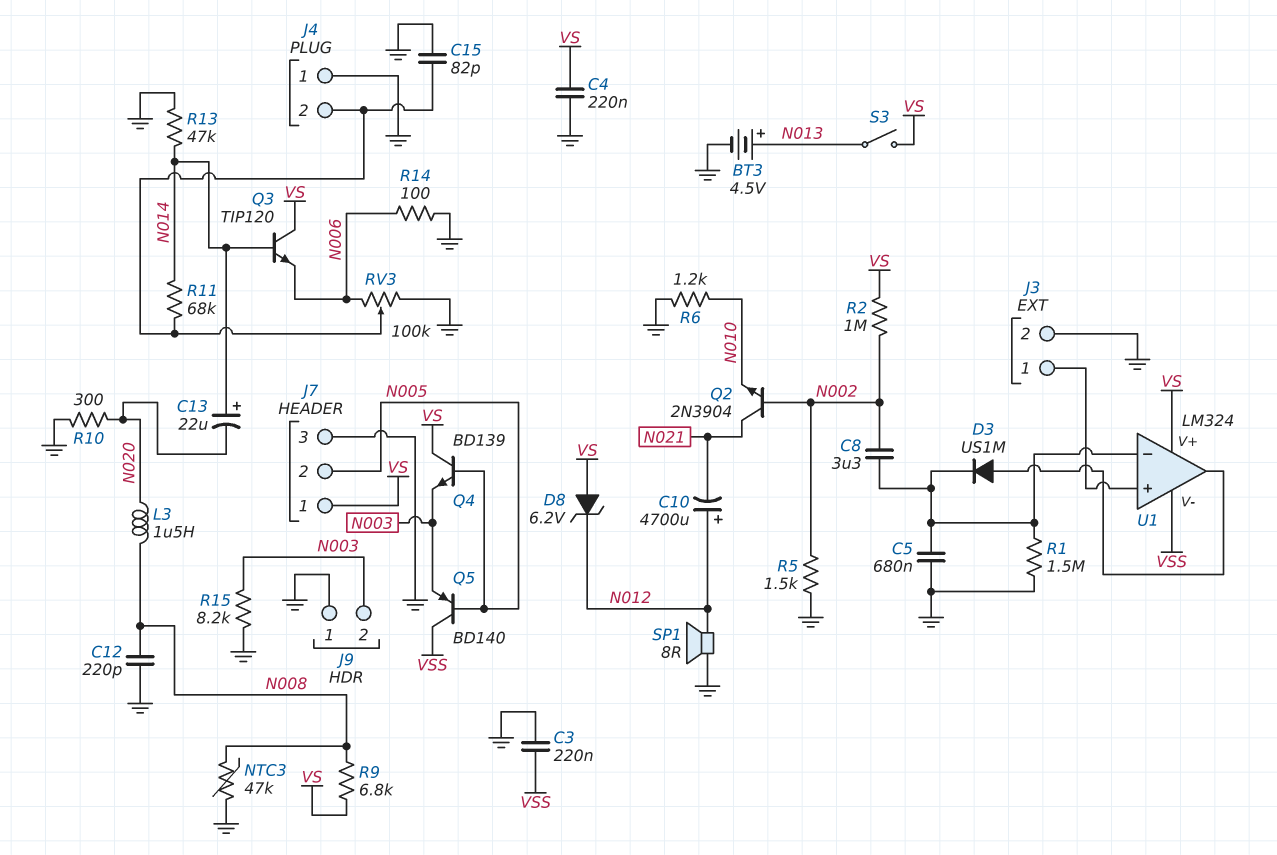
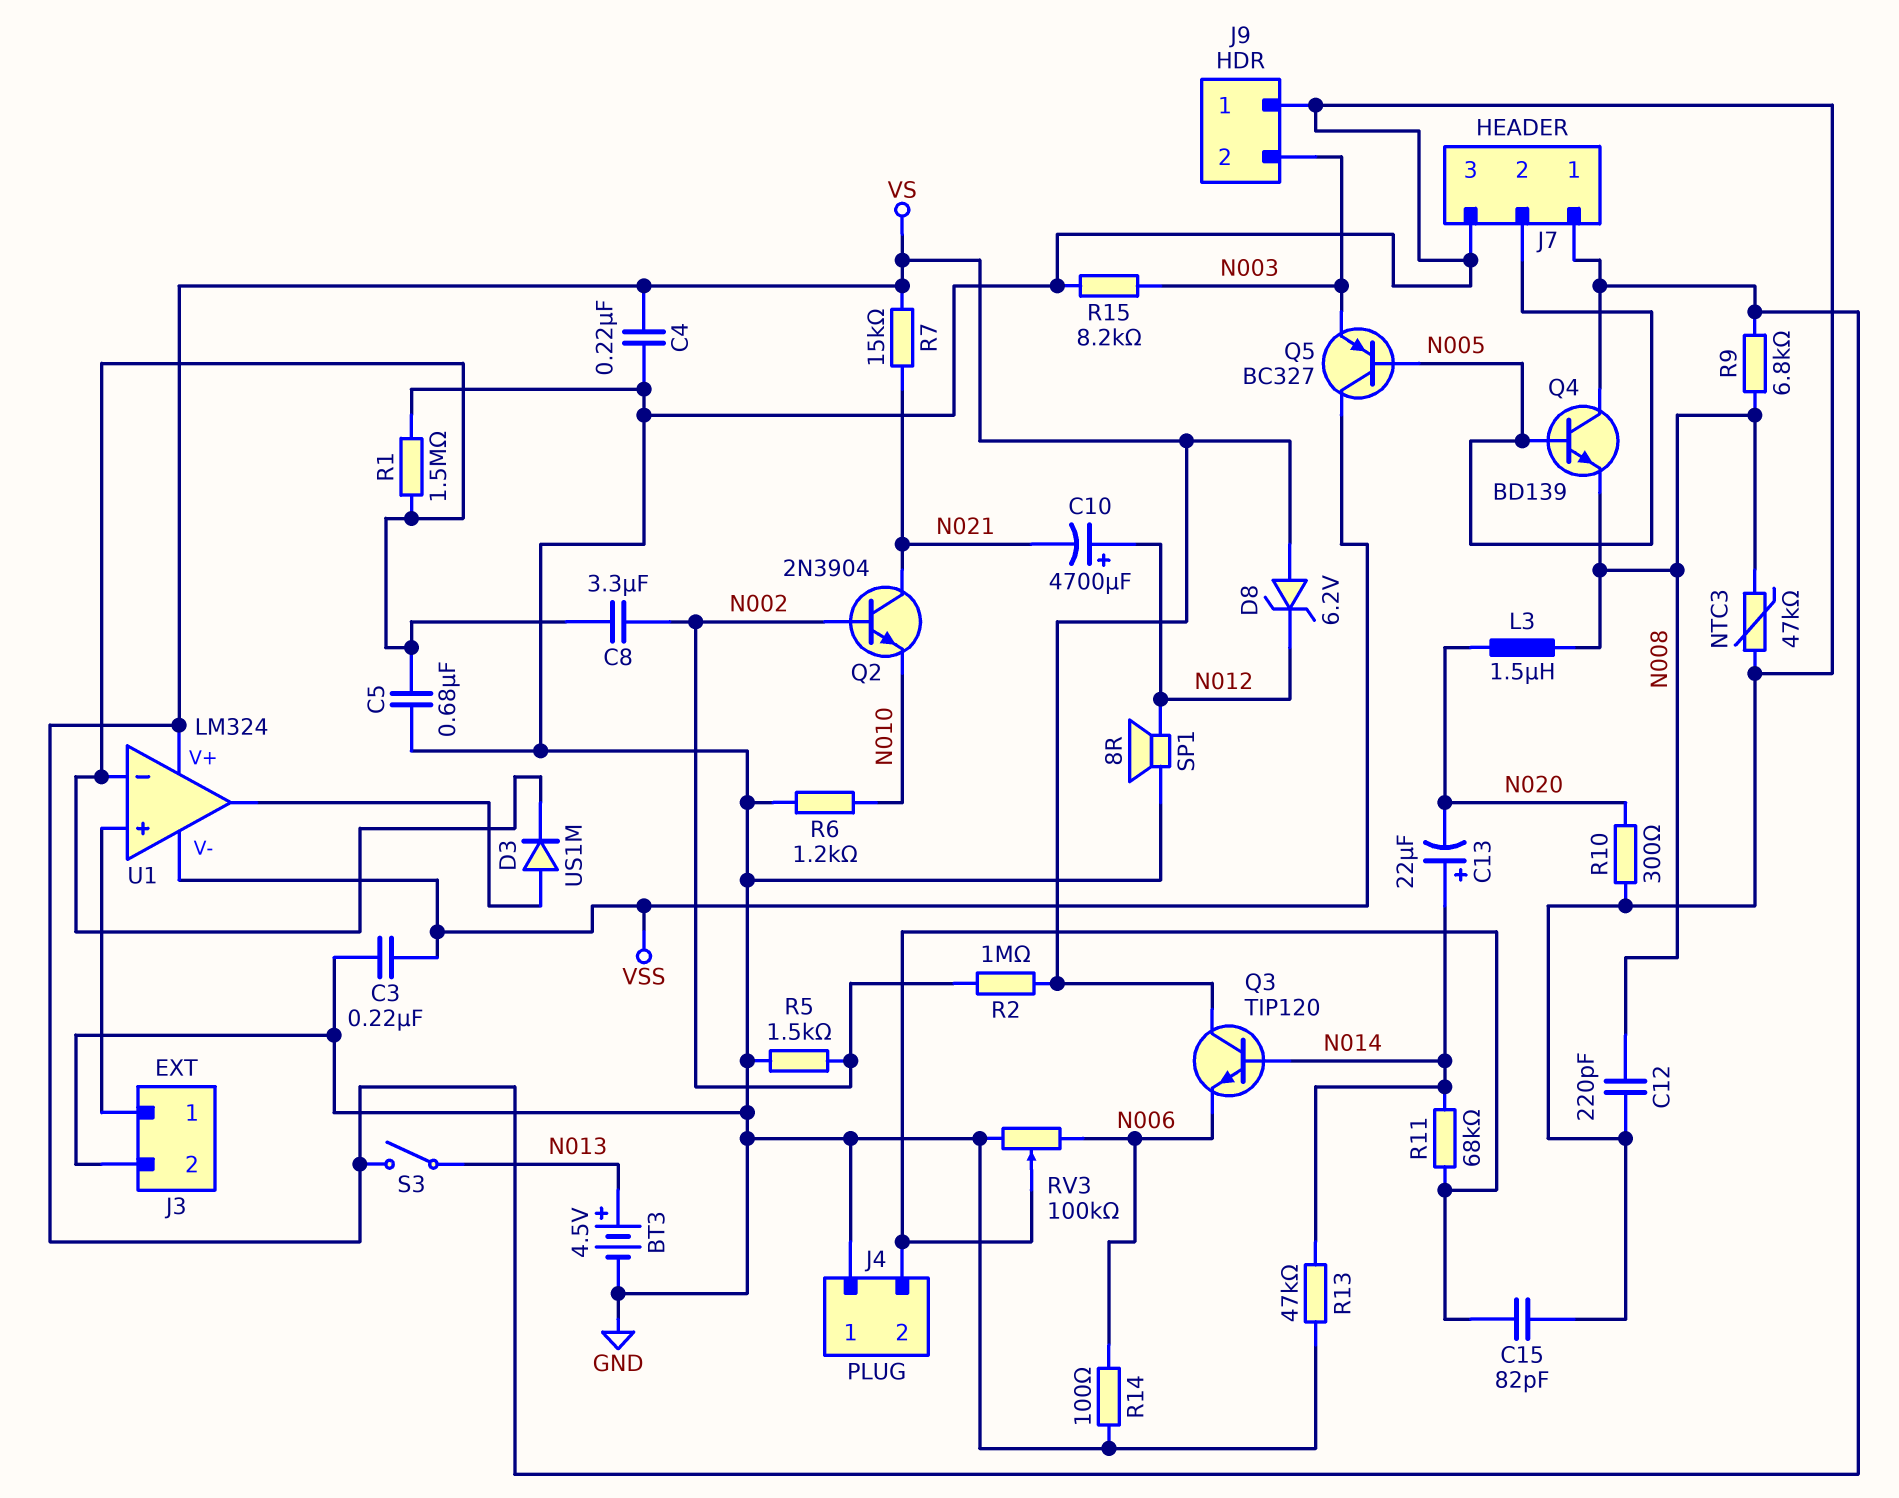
Q4: NPN BD139 (B N005, C VS, E N003) -> NPN BD139 (B N005, C VS, E N008)
Q5: PNP BD140 (B N005, C VSS, E N003) -> PNP BC327 (B N005, C VSS, E N003)
R7: none -> 15k (N021, VS)

